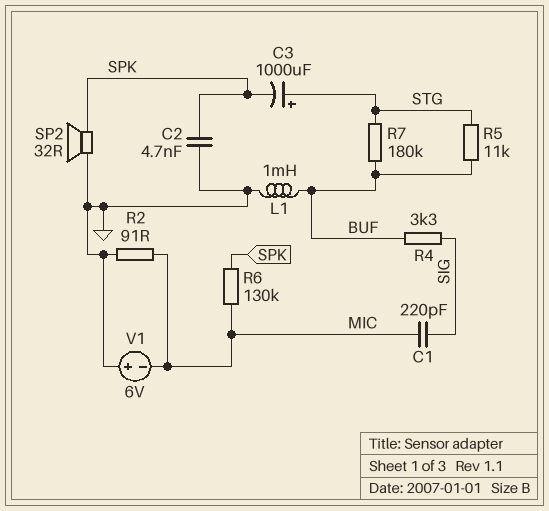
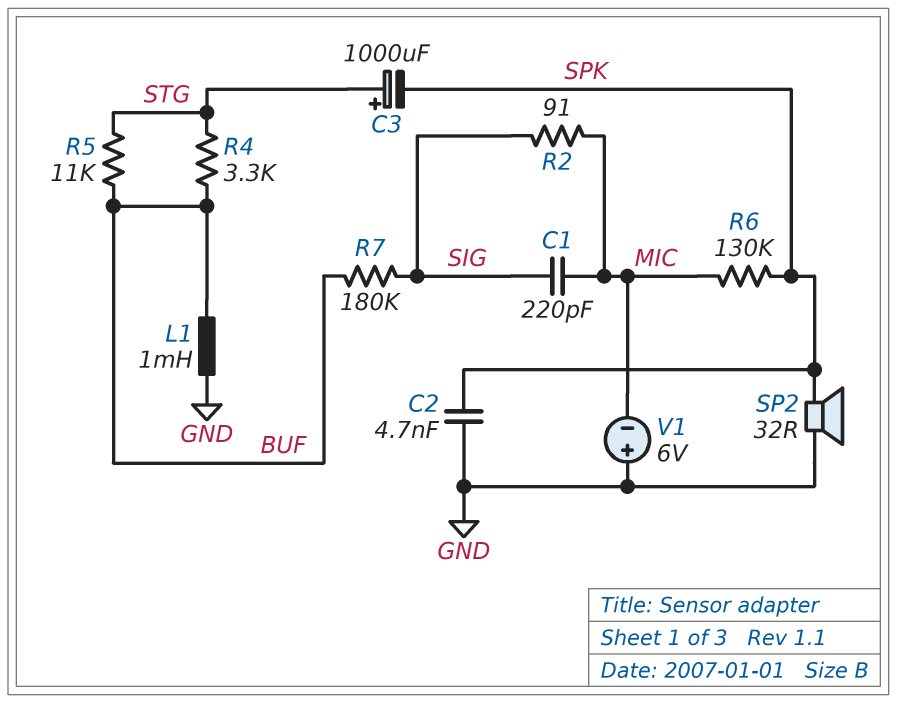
R2: 91 (GND, MIC) -> 91 (MIC, SIG)
R4: 3.3k (BUF, SIG) -> 3.3k (BUF, STG)
R7: 180k (BUF, STG) -> 180k (BUF, SIG)

